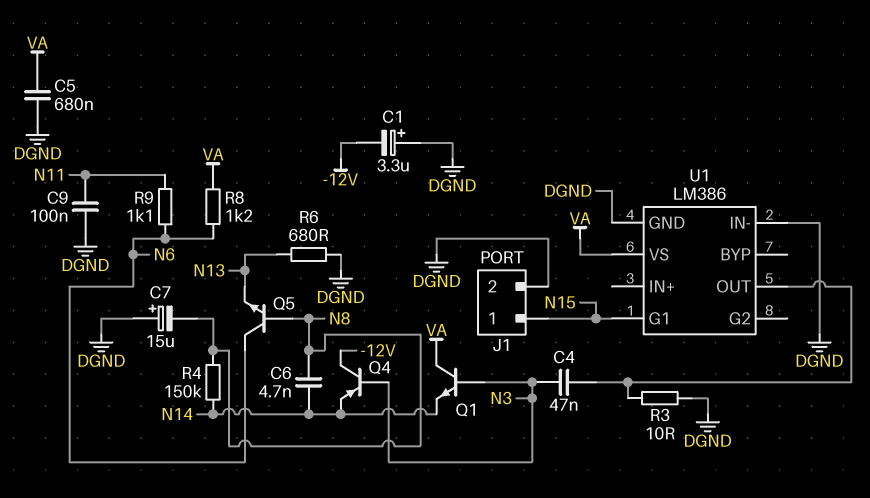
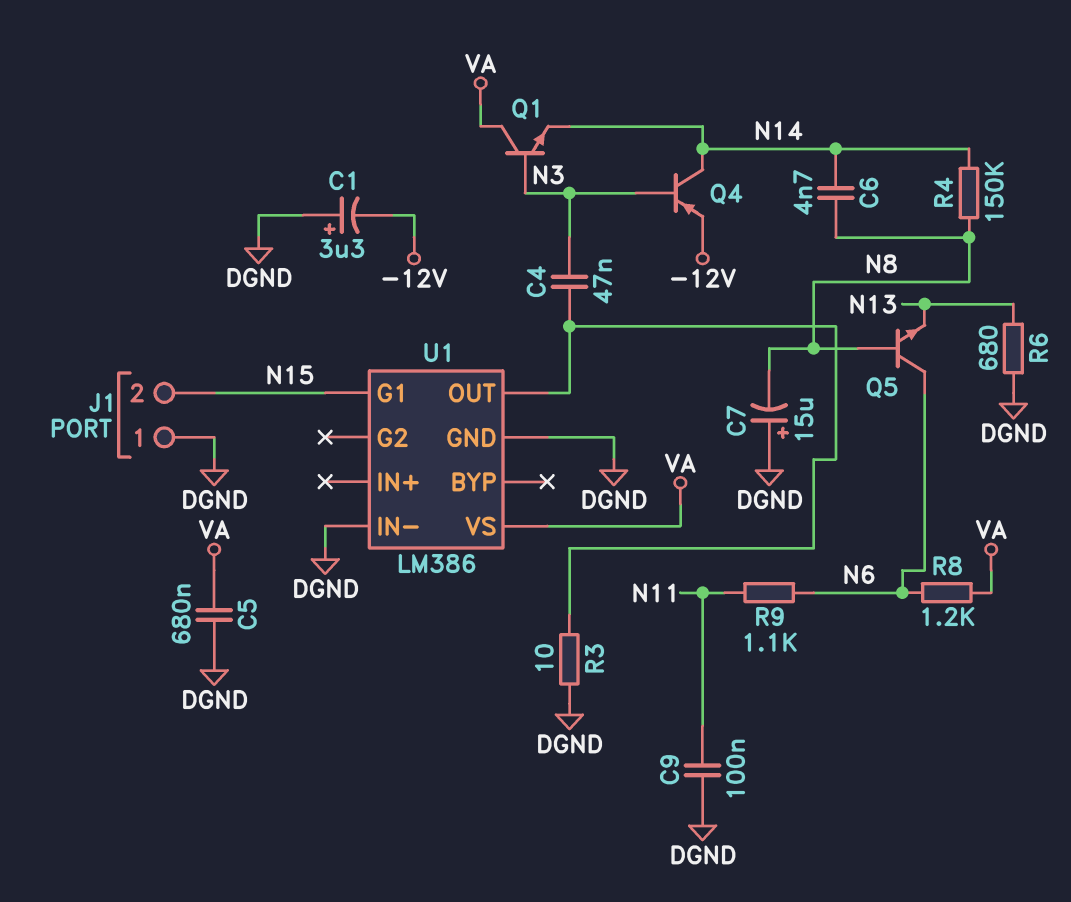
J1 pin 1: N15 -> DGND
J1 pin 2: DGND -> N15
Q4: PNP (B N3, C -12V, E N14) -> PNP (B N3, C N14, E -12V)

